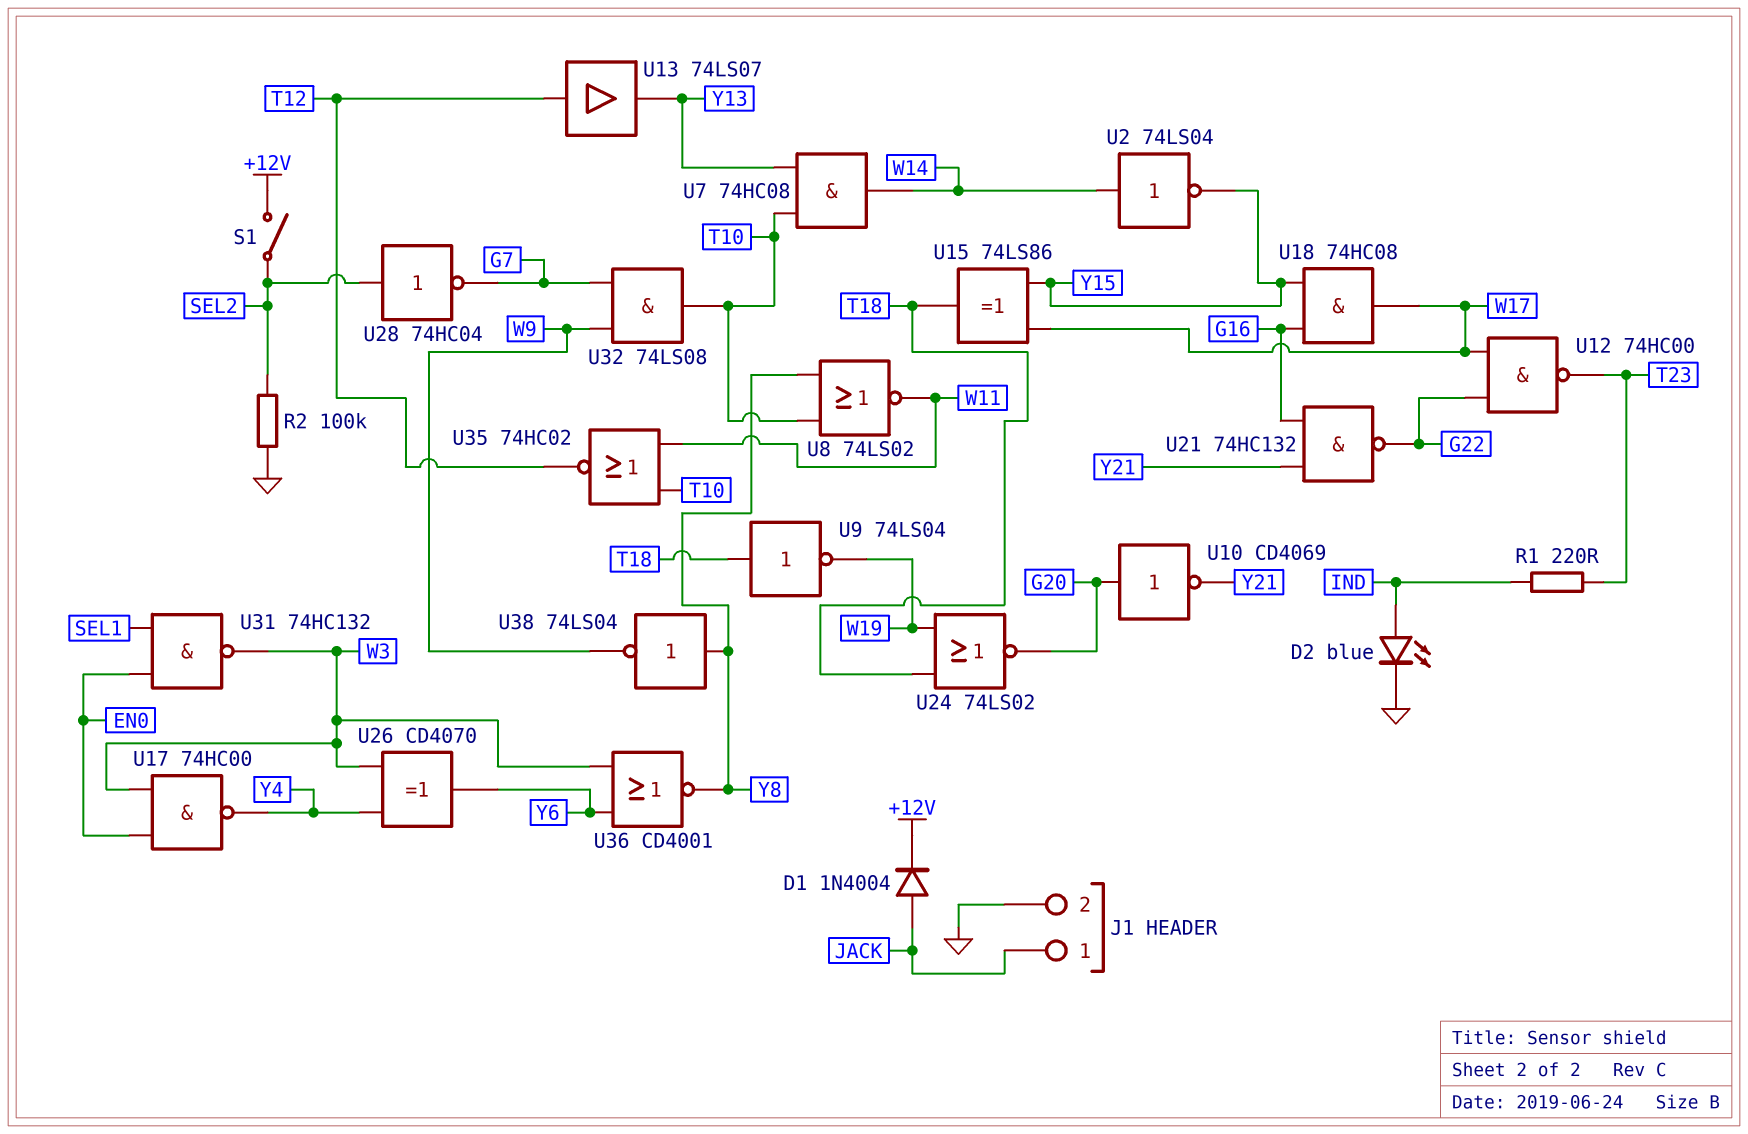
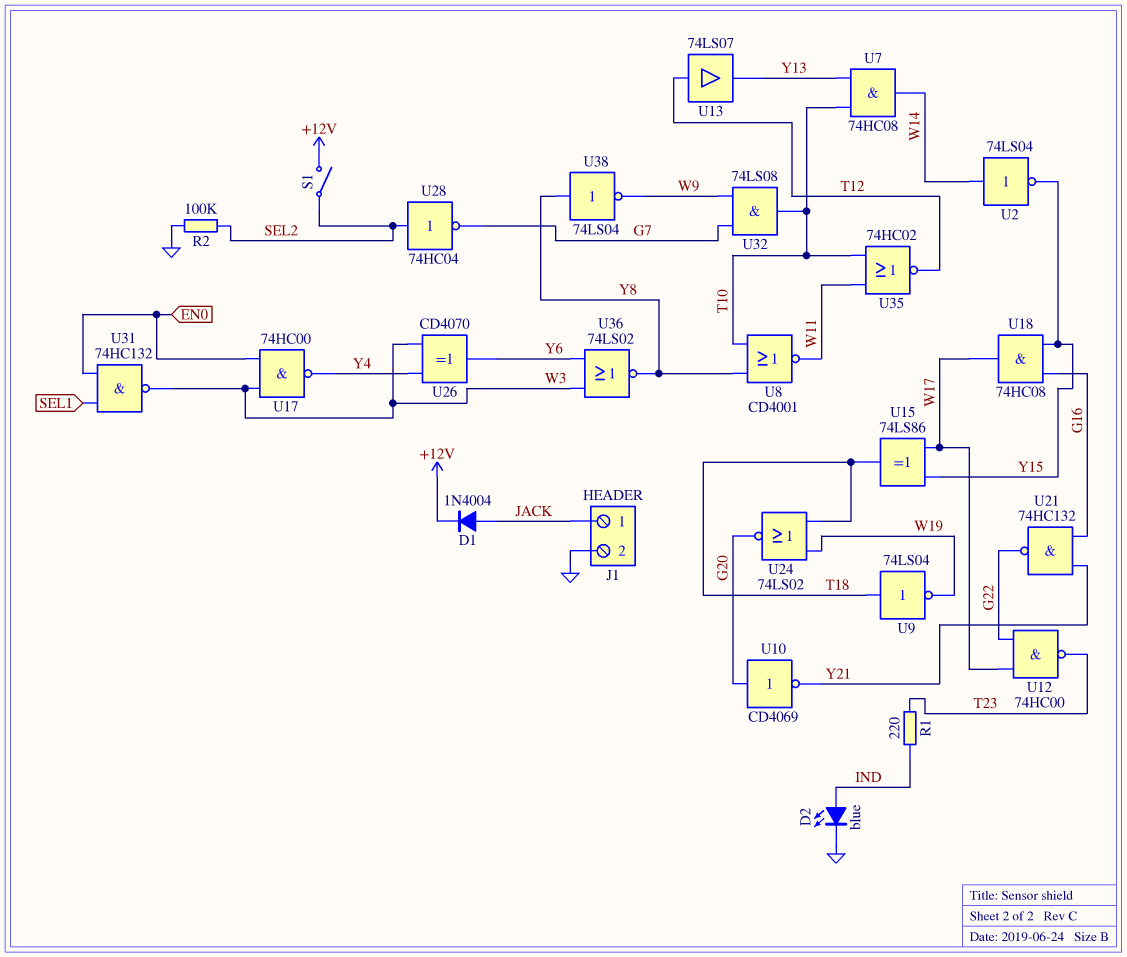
U8: NOR 74LS02 (in T10, in Y8, out W11) -> NOR CD4001 (in T10, in Y8, out W11)
U36: NOR CD4001 (in W3, in Y6, out Y8) -> NOR 74LS02 (in W3, in Y6, out Y8)

